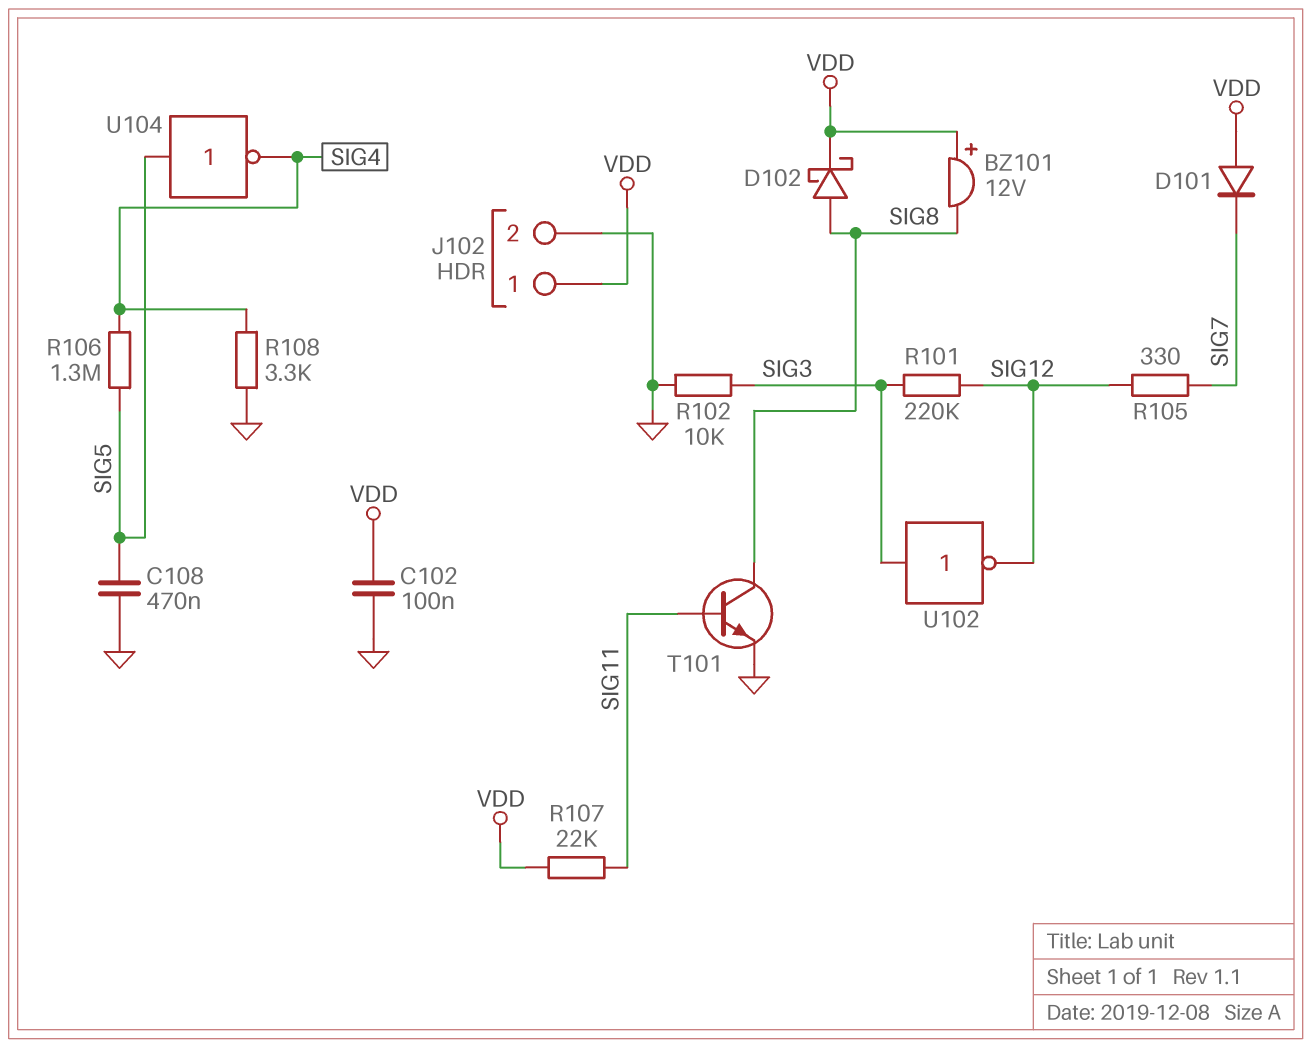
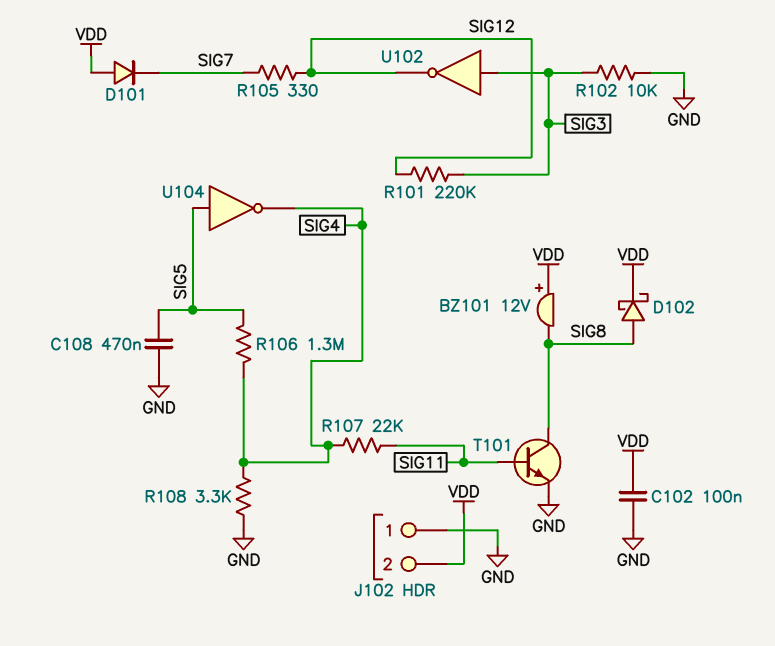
J102 pin 1: VDD -> GND
J102 pin 2: GND -> VDD
R107: 22k (SIG11, VDD) -> 22k (SIG4, SIG11)

